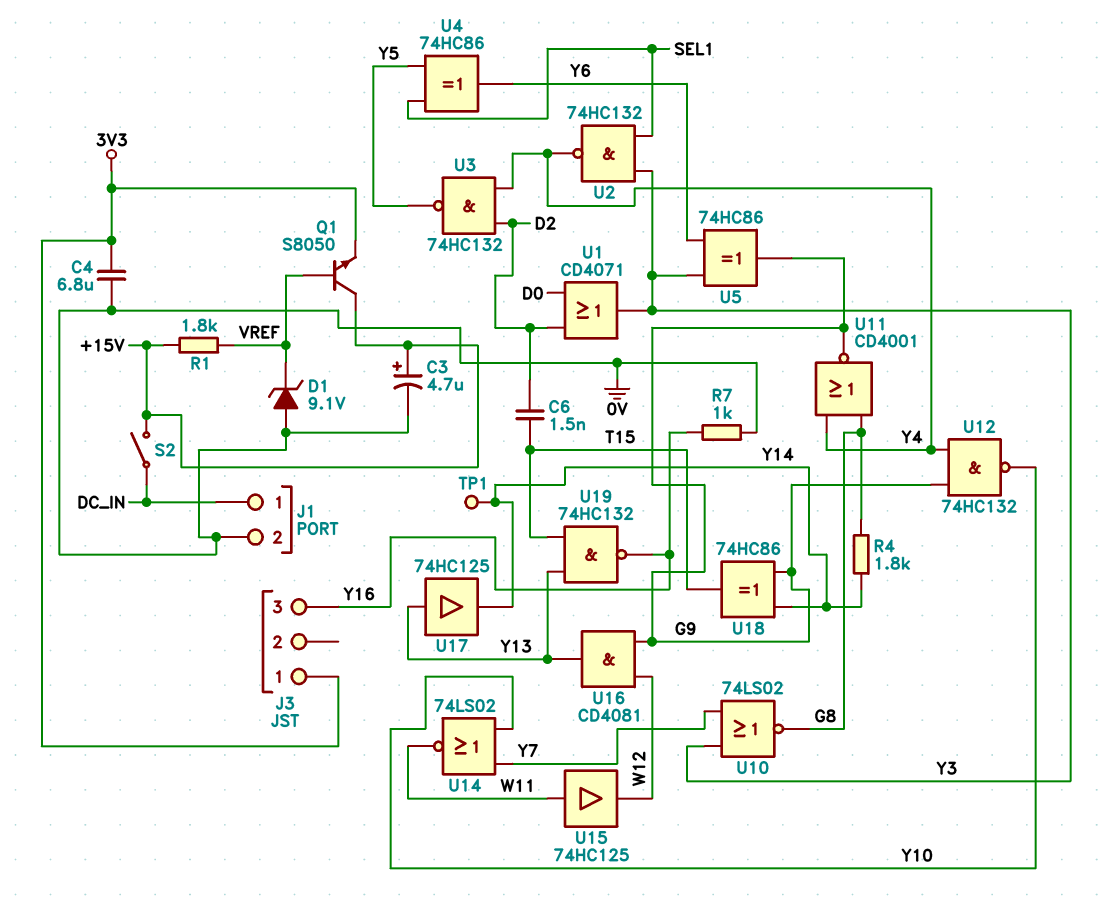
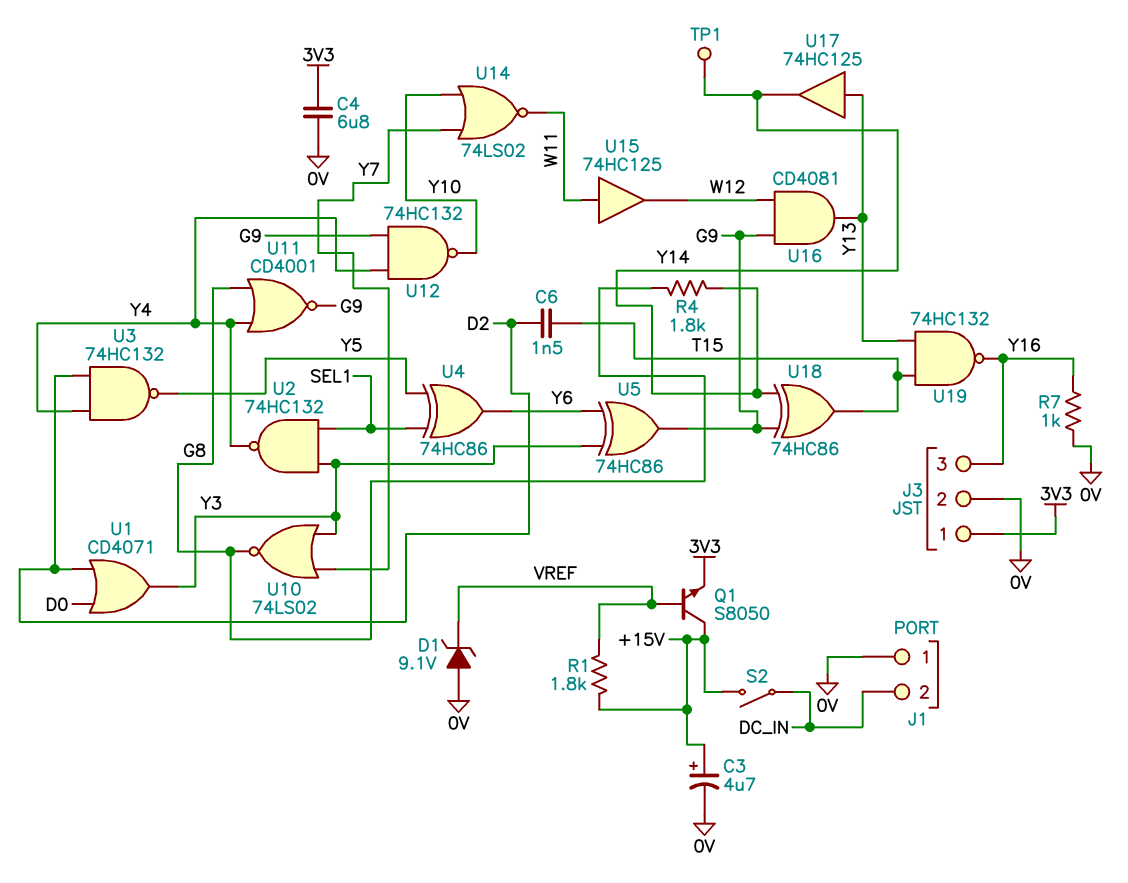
J1 pin 1: DC_IN -> 0V
J1 pin 2: 0V -> DC_IN
J3 pin 2: none -> 0V

